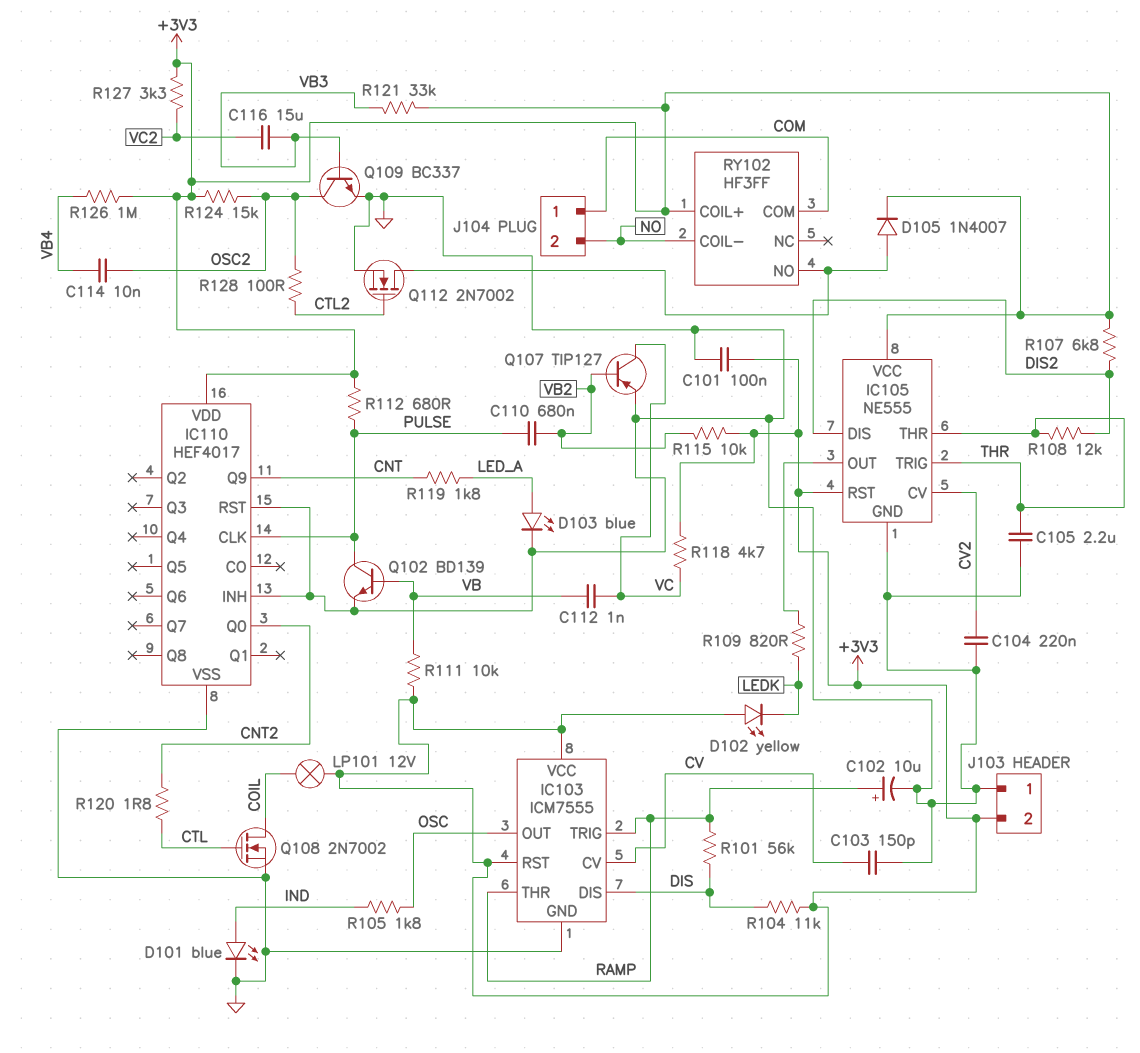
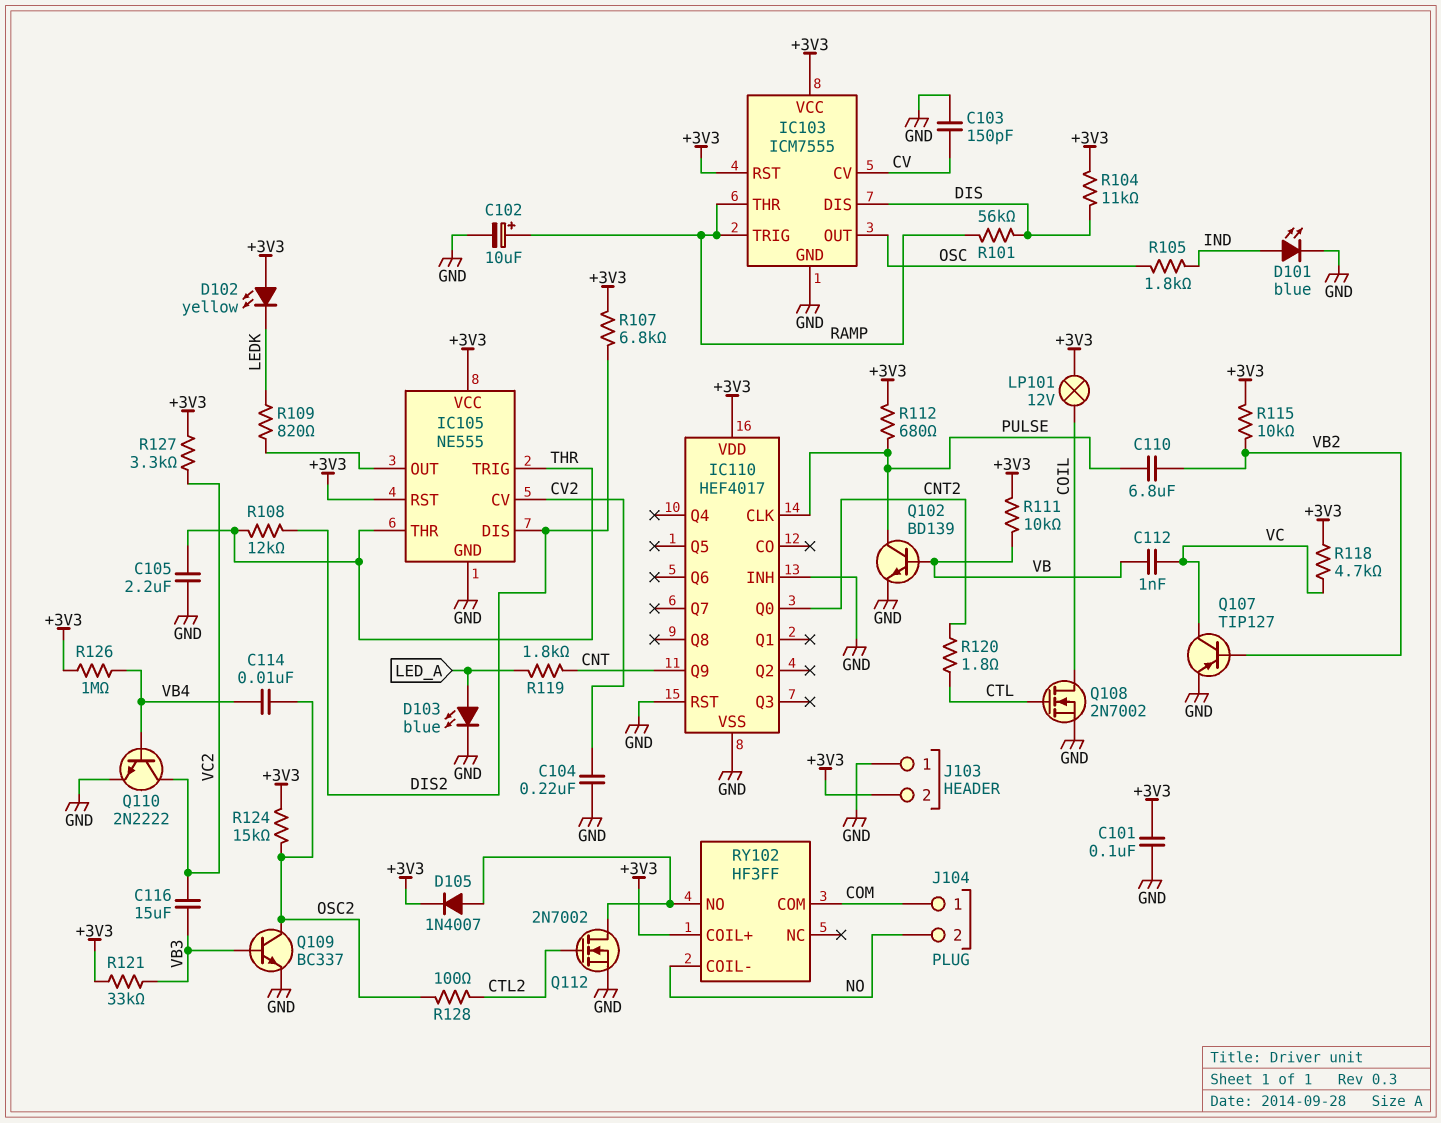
C110: 680nF (PULSE, VB2) -> 6.8uF (PULSE, VB2)
Q110: none -> NPN 2N2222 (B VB4, C VC2, E GND)

